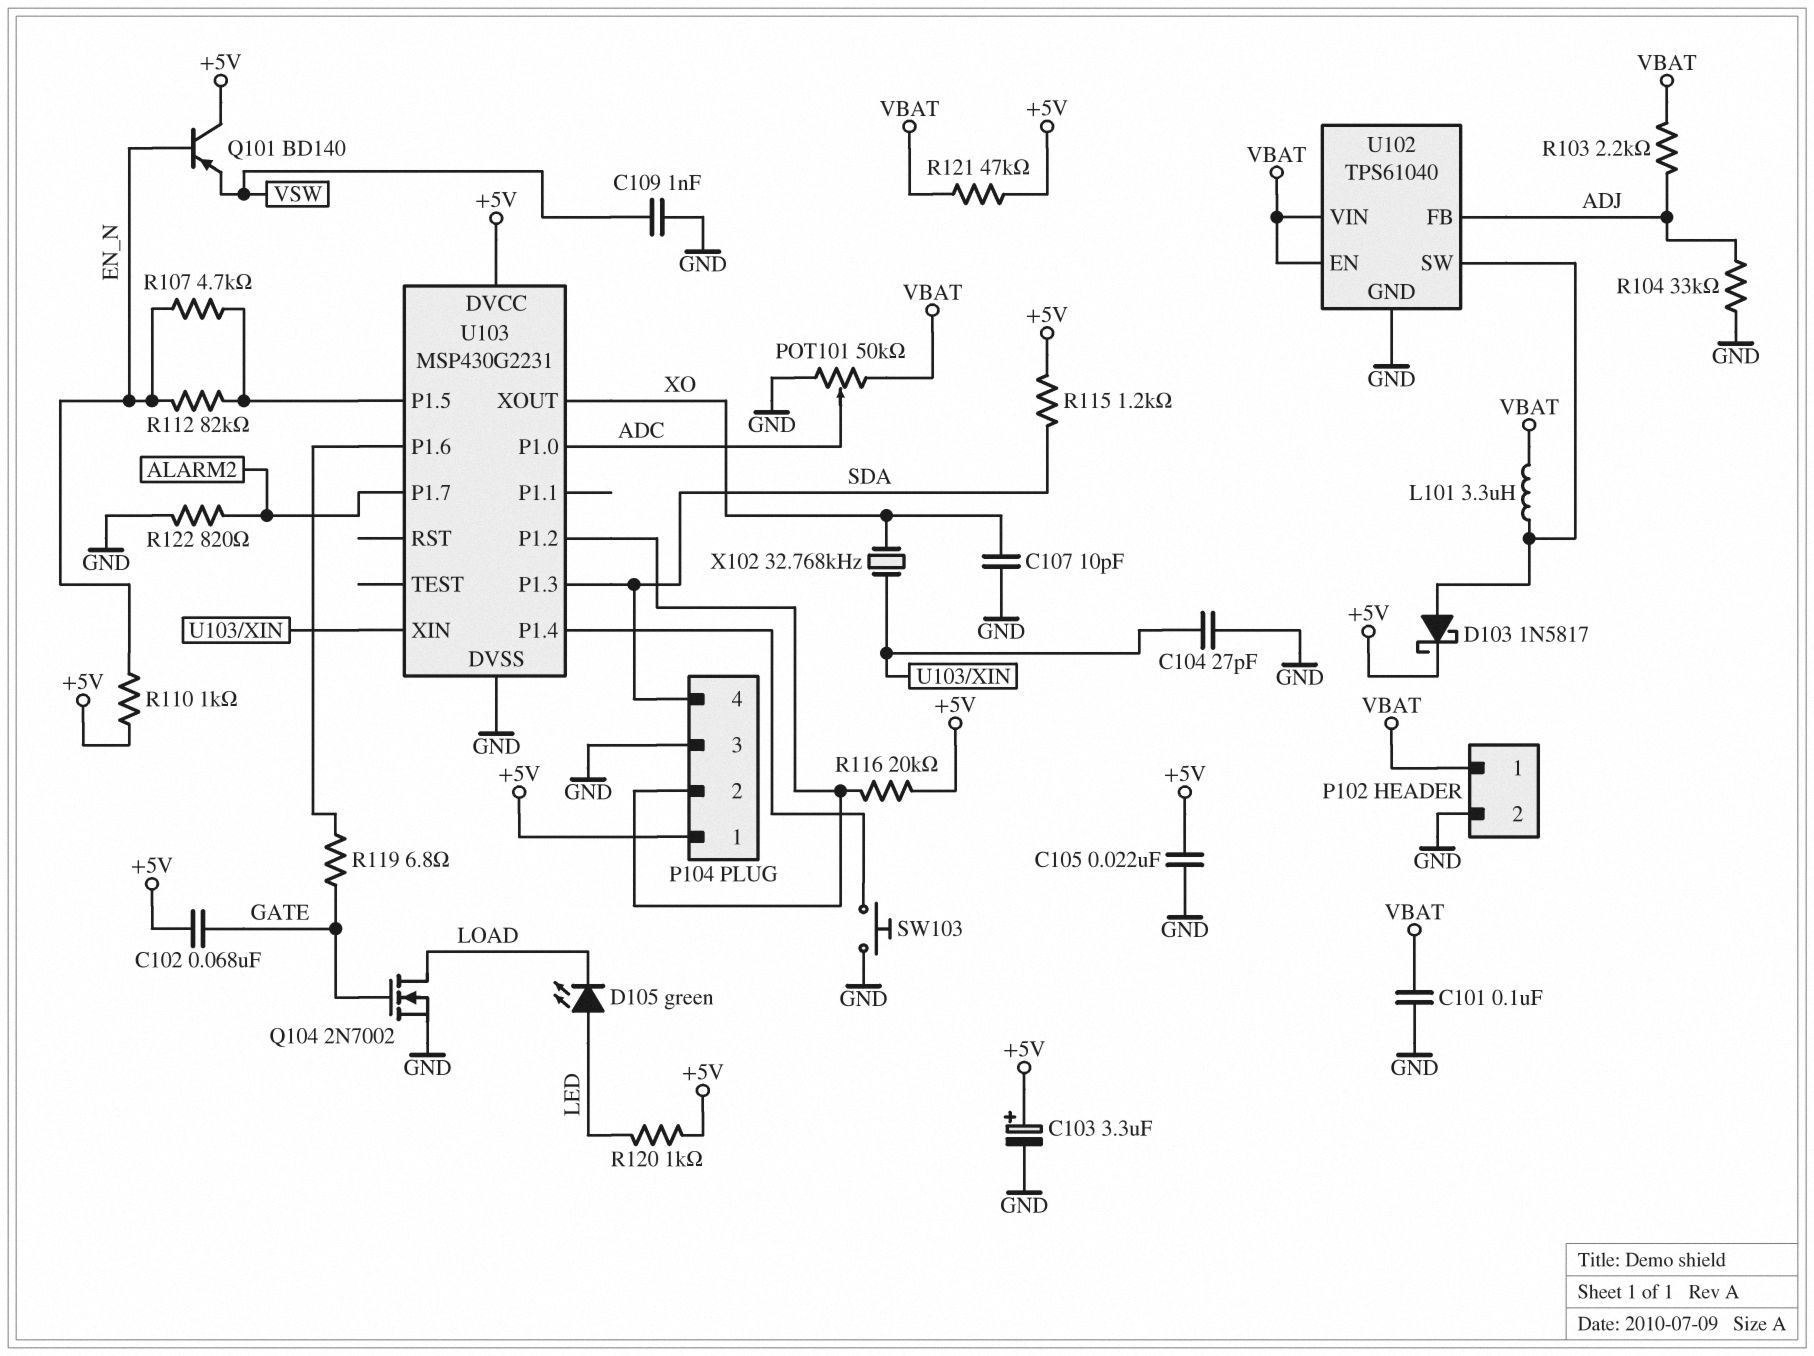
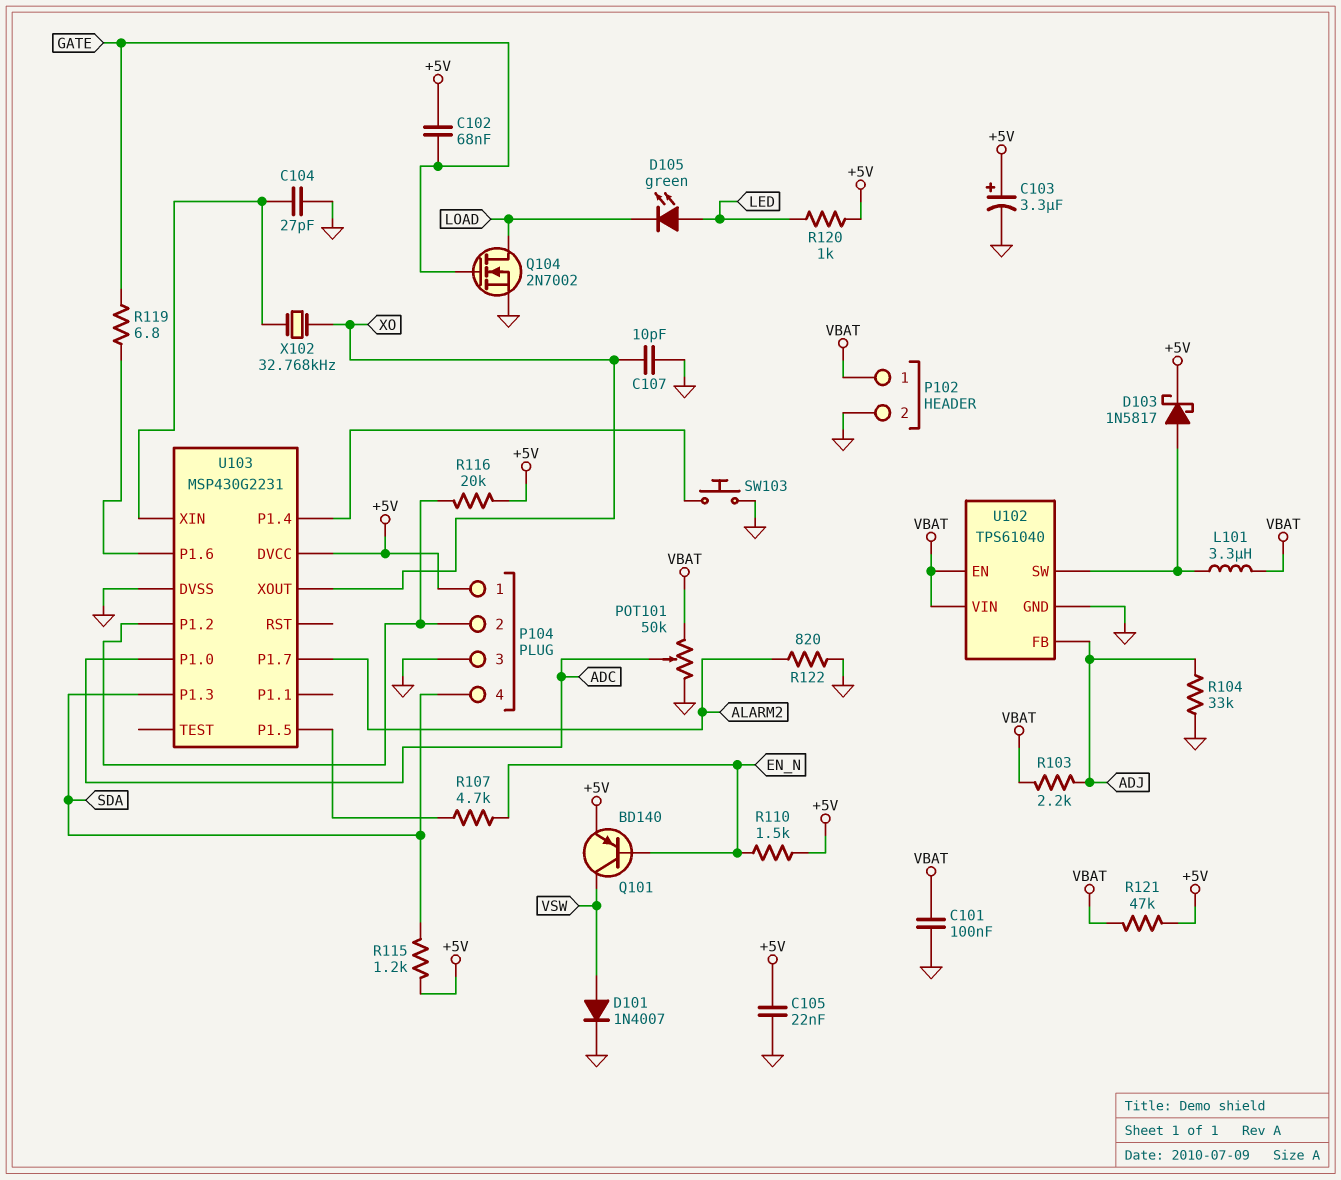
C109: 1nF (GND, VSW) -> none
D101: none -> diode 1N4007 (A VSW, K GND)
Q101: PNP BD140 (B EN_N, C +5V, E VSW) -> PNP BD140 (B EN_N, C VSW, E +5V)
R110: 1k (+5V, EN_N) -> 1.5k (+5V, EN_N)
R112: 82k (EN_N, U103/P1.5) -> none

